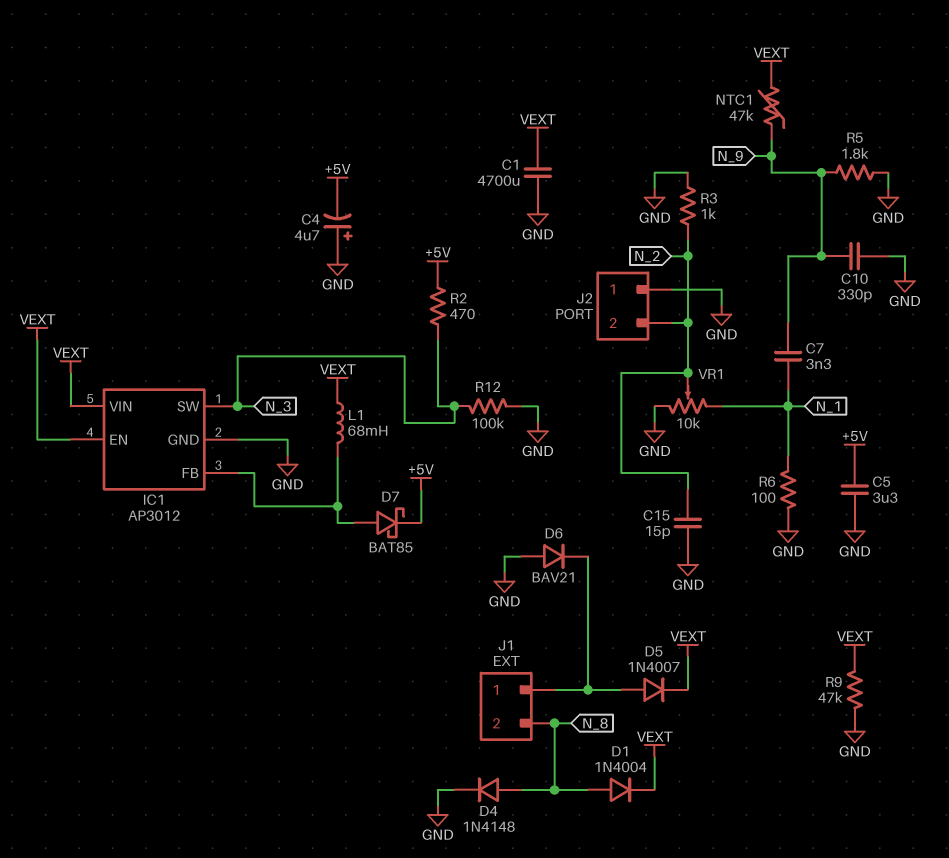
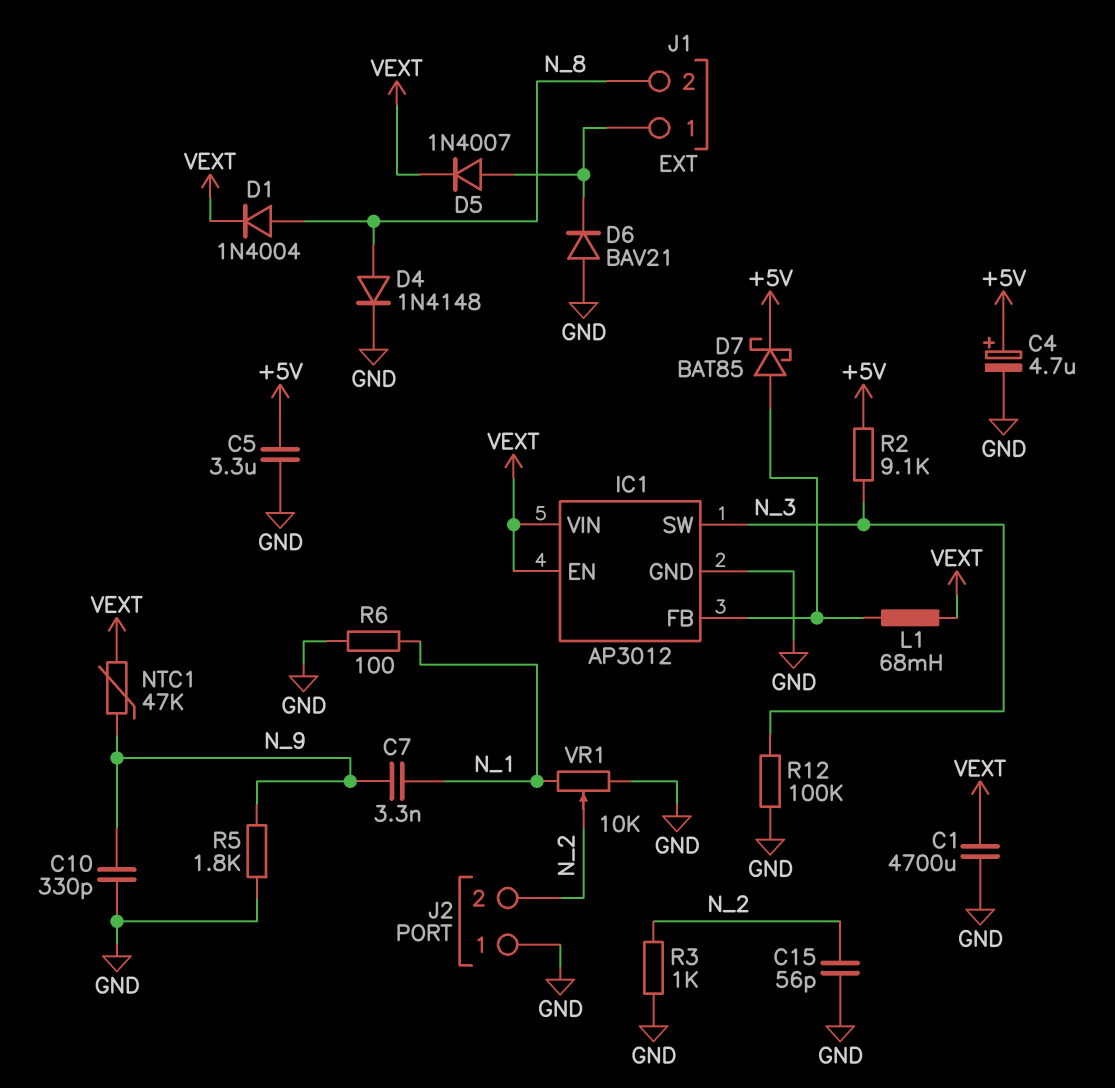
C4: 4.7uF (plus GND, minus +5V) -> 4.7uF (plus +5V, minus GND)
C15: 15pF (GND, N_2) -> 56pF (GND, N_2)
R2: 470 (+5V, N_3) -> 9.1k (+5V, N_3)
R9: 47k (GND, VEXT) -> none

